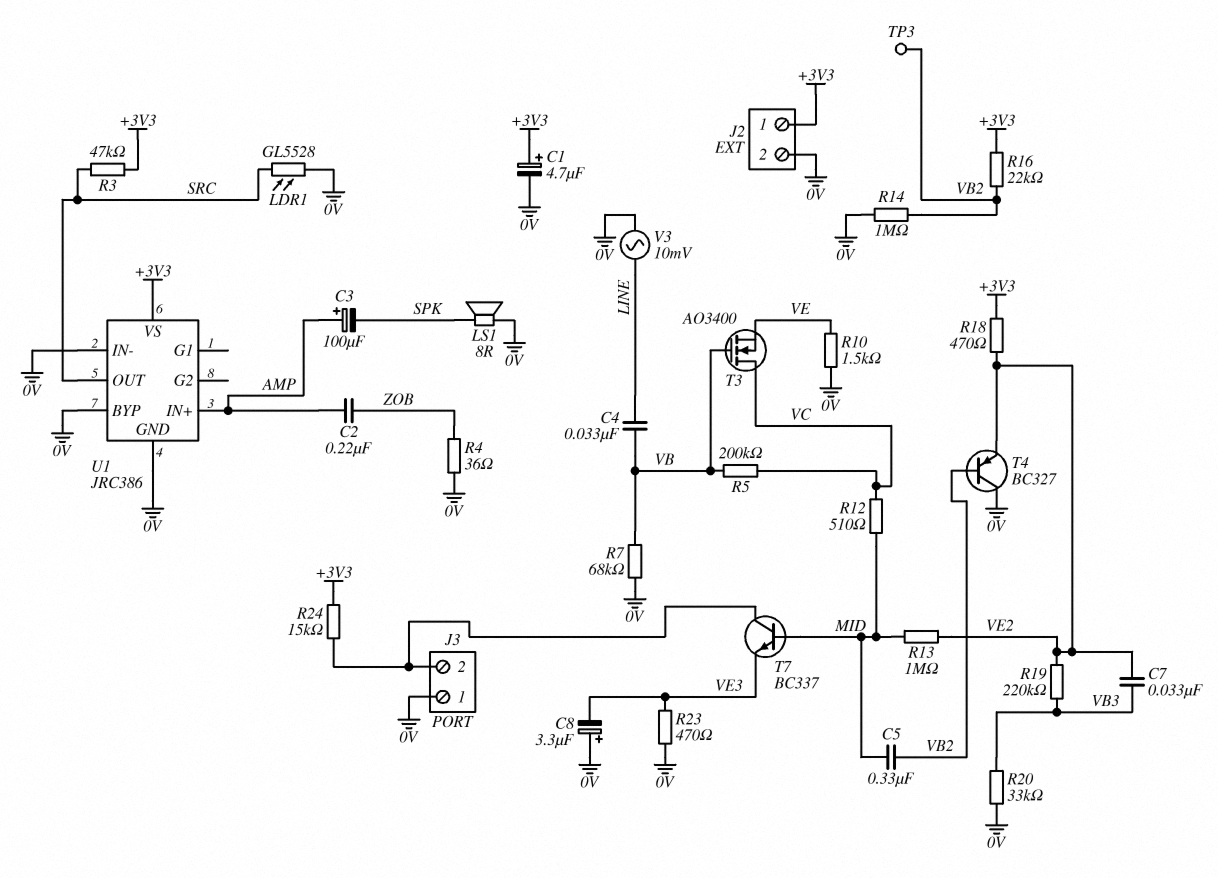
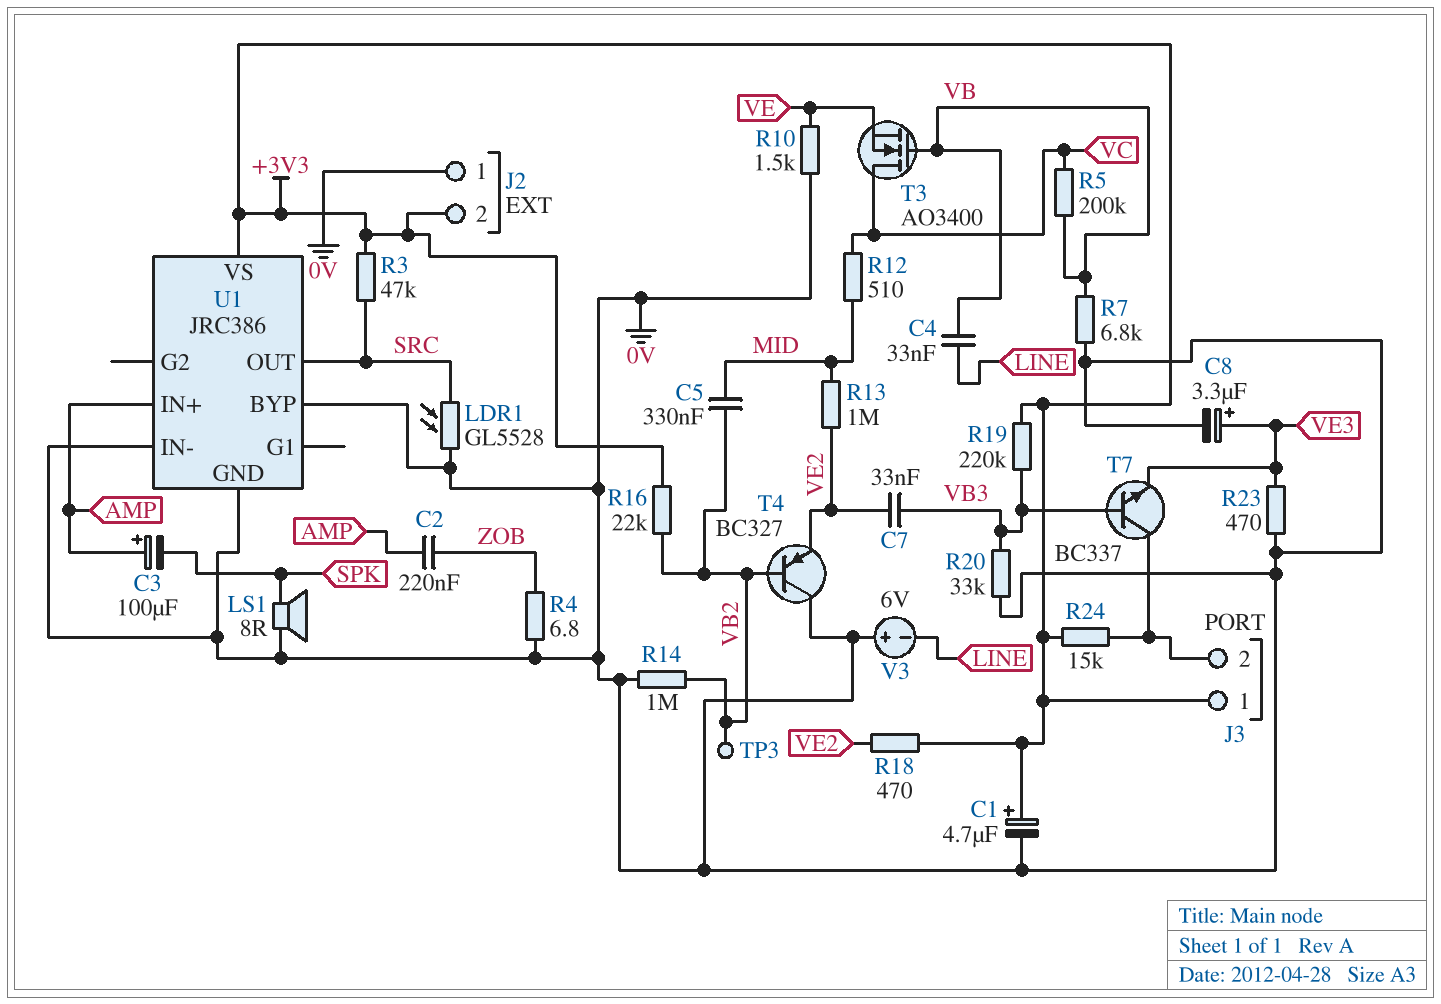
C8: 3.3uF (plus 0V, minus VE3) -> 3.3uF (plus VE3, minus 0V)
J2 pin 1: +3V3 -> 0V
J2 pin 2: 0V -> +3V3
J3 pin 1: 0V -> +3V3
R4: 36 (0V, ZOB) -> 6.8 (0V, ZOB)
R7: 68k (0V, VB) -> 6.8k (0V, VB)
R19: 220k (VB3, VE2) -> 220k (+3V3, VB3)
T7: NPN BC337 (B MID, C J3/2, E VE3) -> NPN BC337 (B VB3, C J3/2, E VE3)
V3: AC 10mV (0V, LINE) -> 6V (plus 0V, minus LINE)

